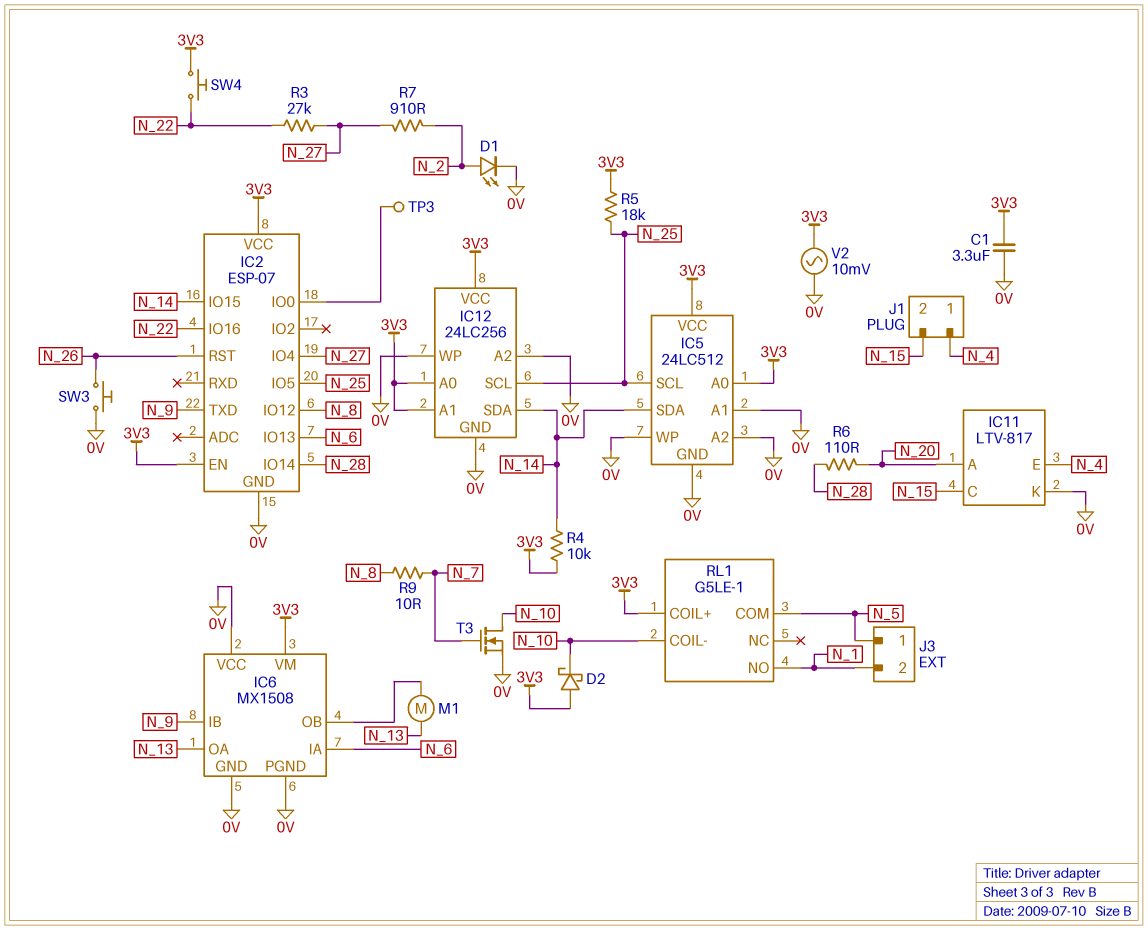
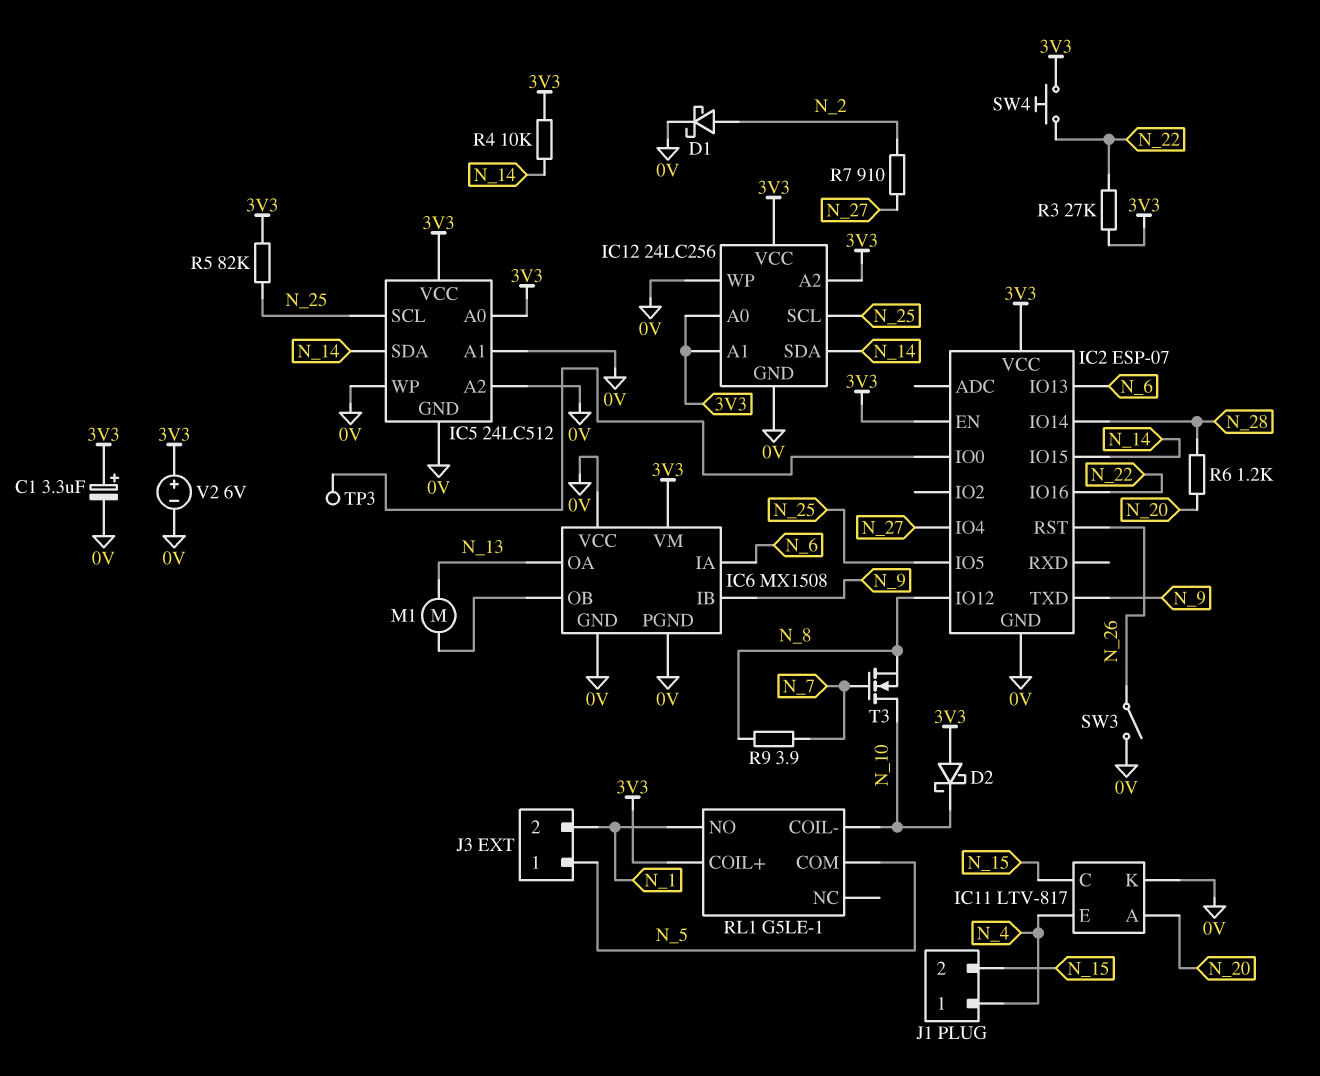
C1: 3.3uF (0V, 3V3) -> 3.3uF (plus 3V3, minus 0V)
D1: LED (A N_2, K 0V) -> schottky (A N_2, K 0V)
IC12 pin A2: 0V -> 3V3
R3: 27k (N_22, N_27) -> 27k (3V3, N_22)
R5: 18k (3V3, N_25) -> 82k (3V3, N_25)
R6: 110 (N_20, N_28) -> 1.2k (N_20, N_28)
R9: 10 (N_7, N_8) -> 3.9 (N_7, N_8)
SW3: button (0V, N_26) -> switch (0V, N_26)
T3: NMOS (G N_7, D N_10, S 0V) -> NMOS (G N_7, D N_10, S N_8)
V2: AC 10mV (0V, 3V3) -> 6V (plus 3V3, minus 0V)

